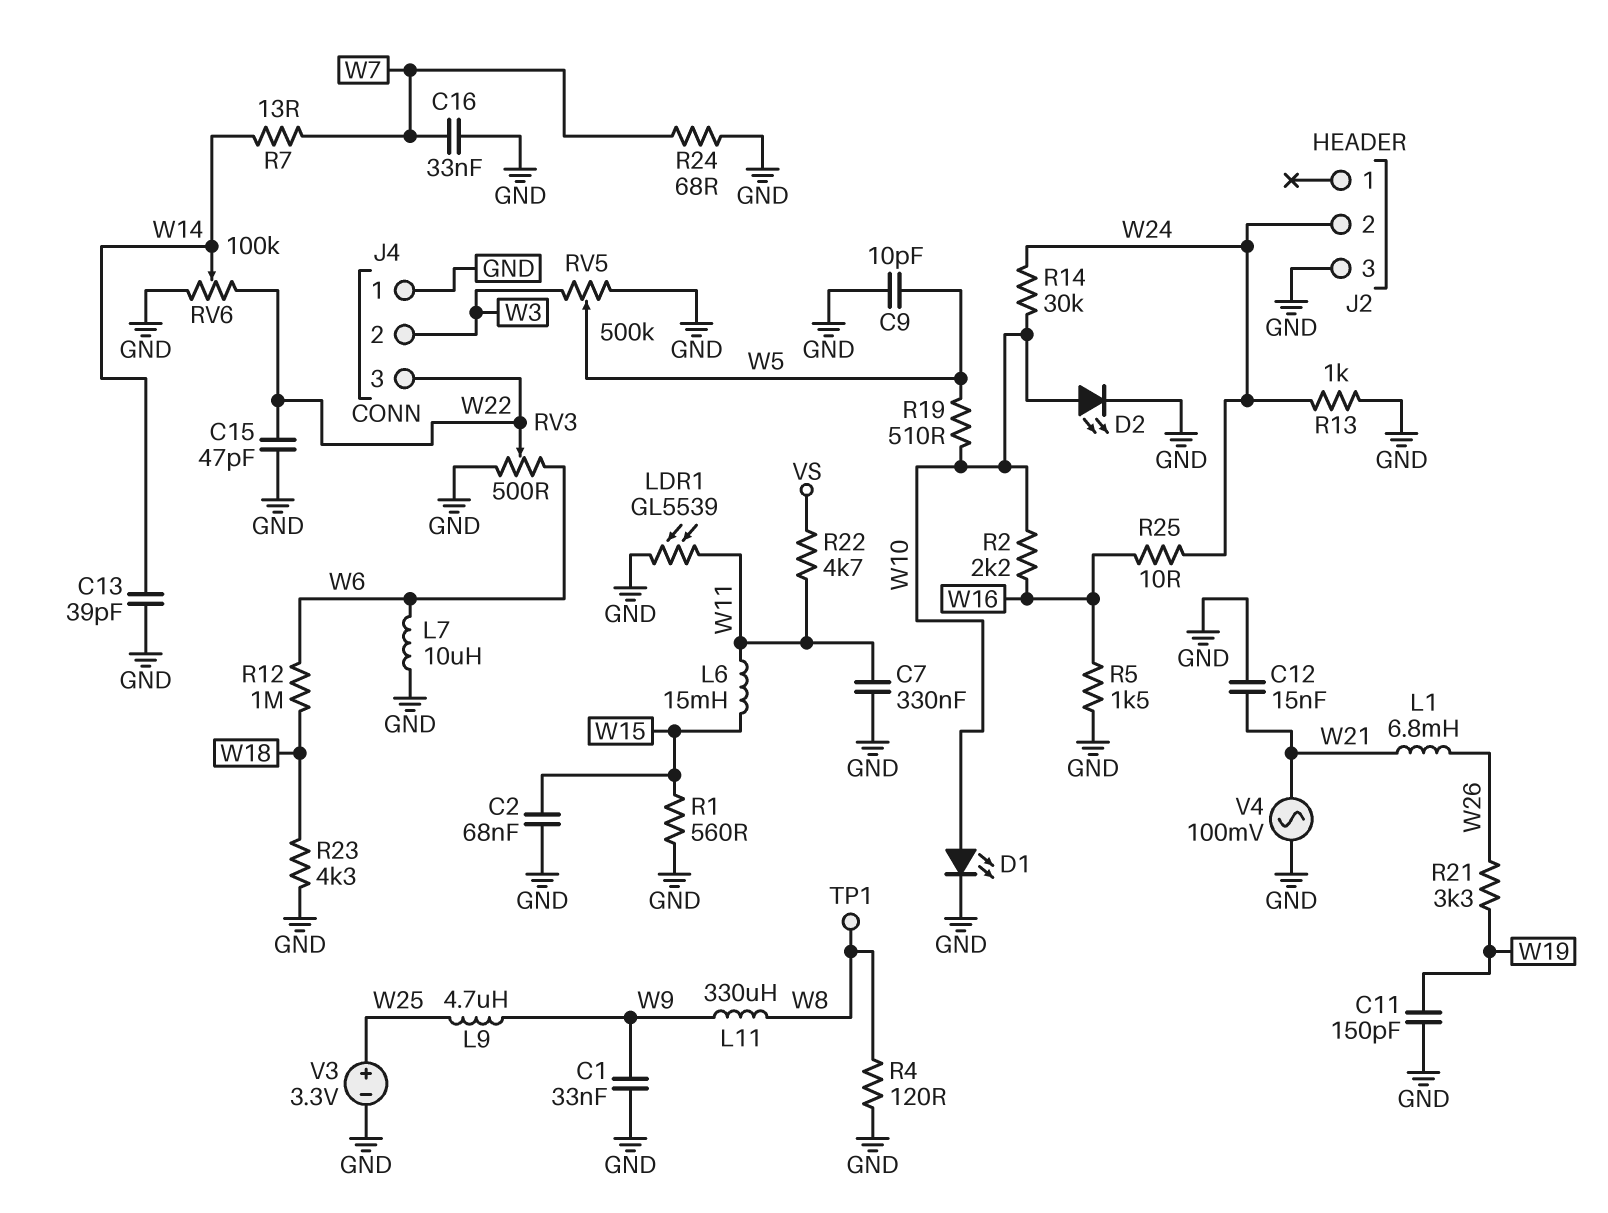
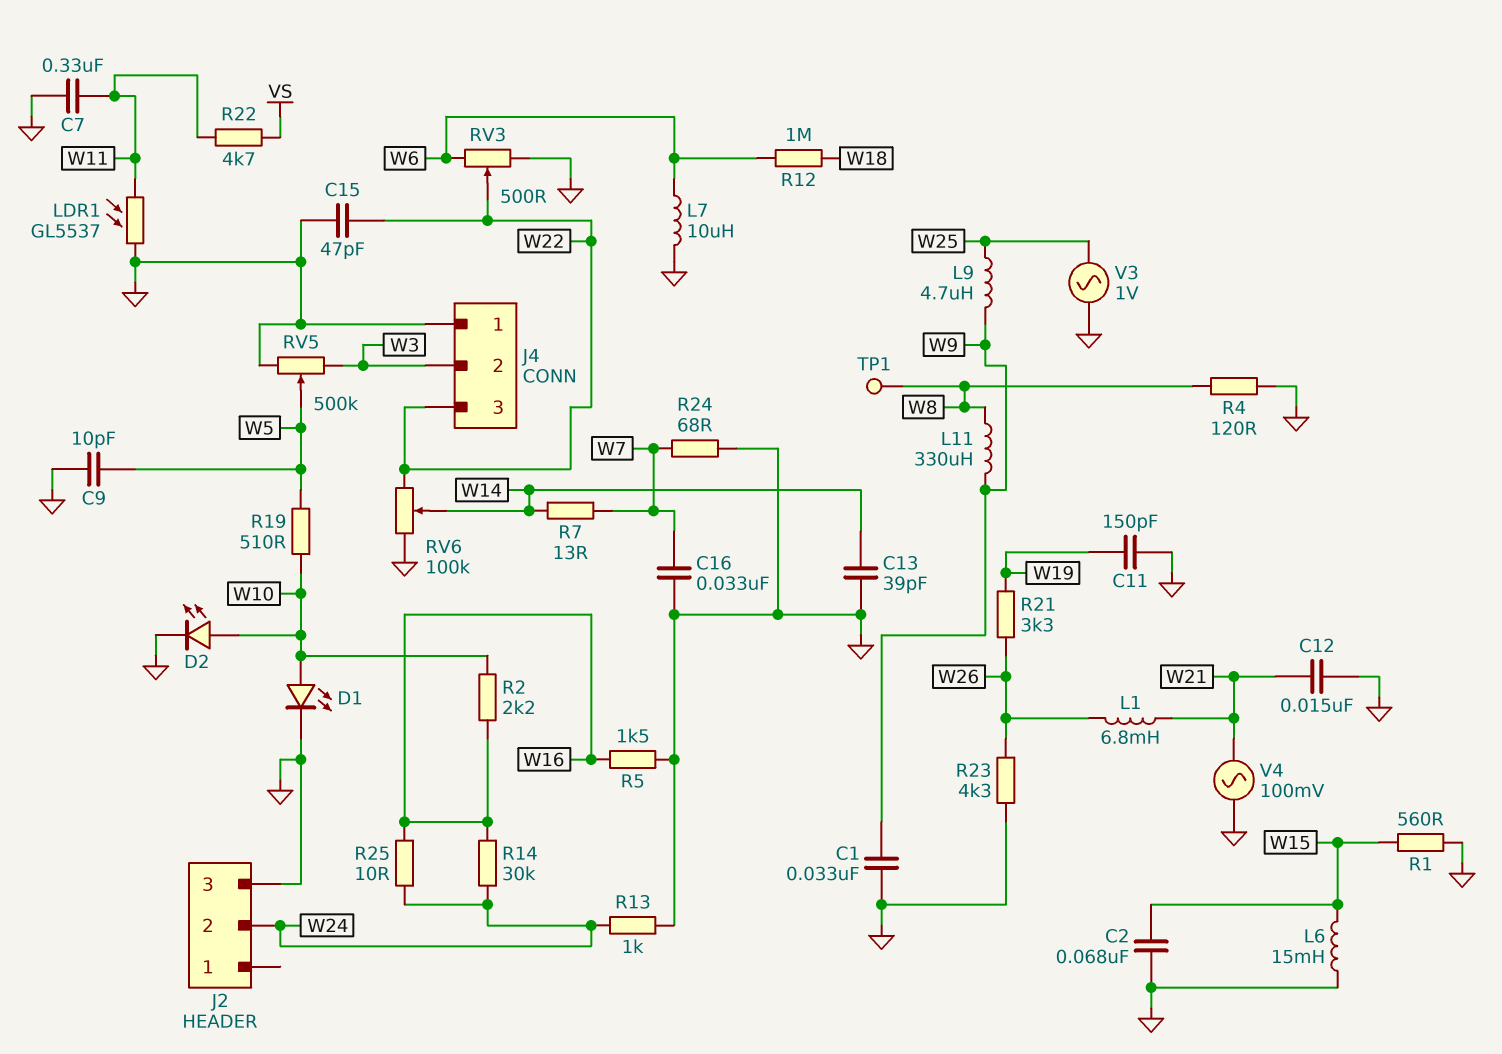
L6: 15mH (W11, W15) -> 15mH (GND, W15)
LDR1: GL5539 (GND, W11) -> GL5537 (GND, W11)
R14: 30k (W10, W24) -> 30k (W16, W24)
R23: 4.3k (GND, W18) -> 4.3k (GND, W26)
V3: 3.3V (plus W25, minus GND) -> AC 1V (GND, W25)

